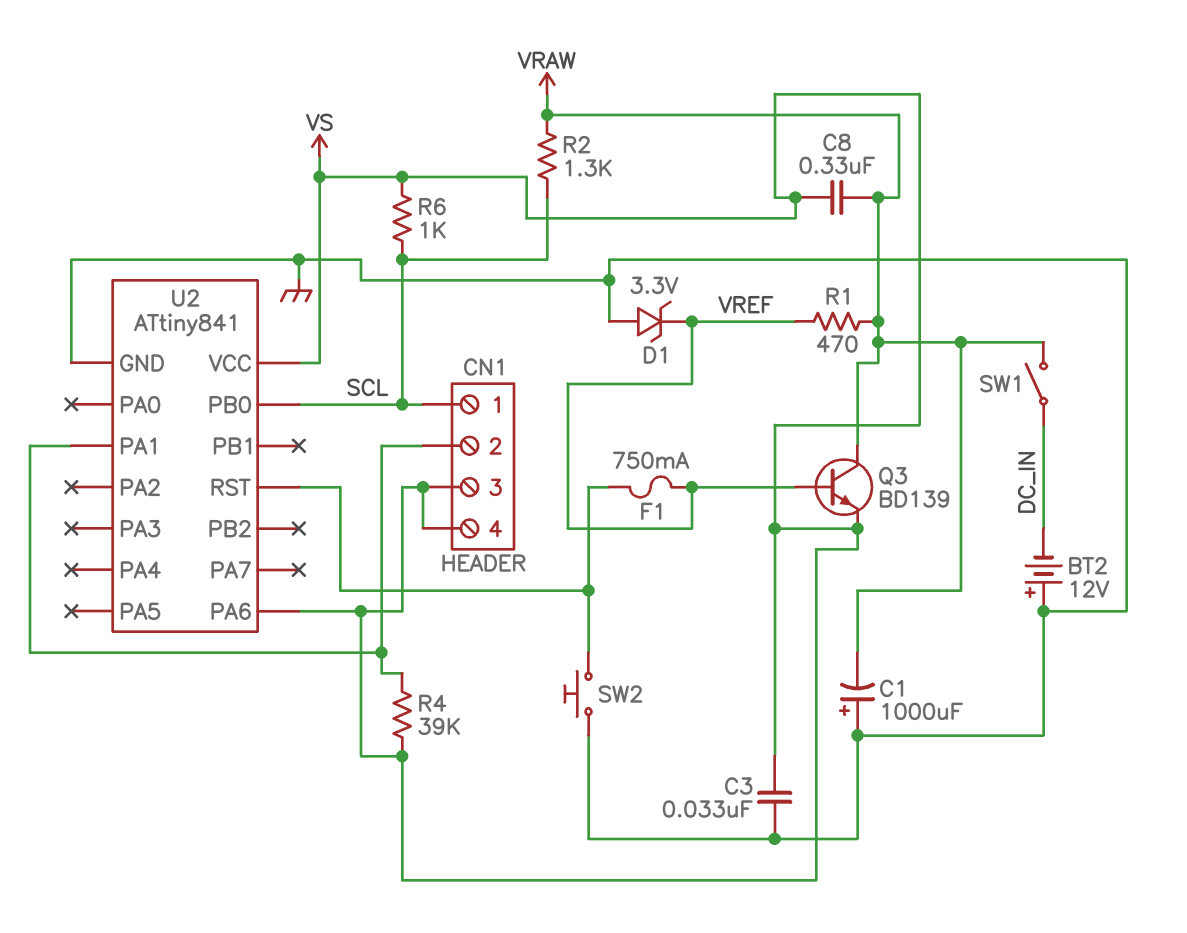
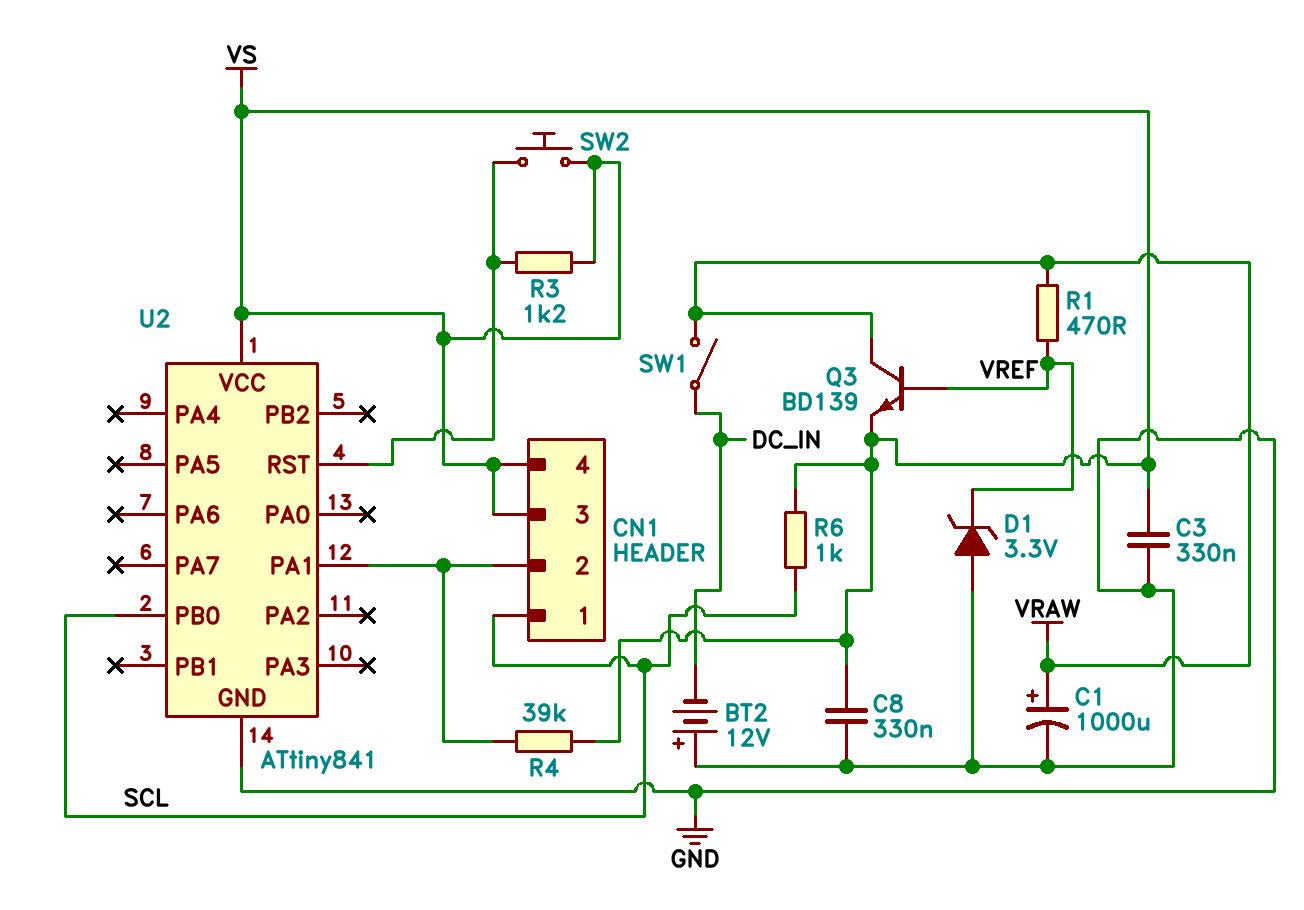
C1: 1000uF (plus GND, minus VRAW) -> 1000uF (plus VRAW, minus GND)
C3: 33nF (GND, VS) -> 330nF (GND, VS)
C8: 330nF (VRAW, VS) -> 330nF (GND, VS)
F1: 750mA (U2/RST, VREF) -> none
R2: 1.3k (SCL, VRAW) -> none
R3: none -> 1.2k (U2/RST, VS)
SW2: button (GND, U2/RST) -> button (U2/RST, VS)
U2 pin PA6: VS -> none

